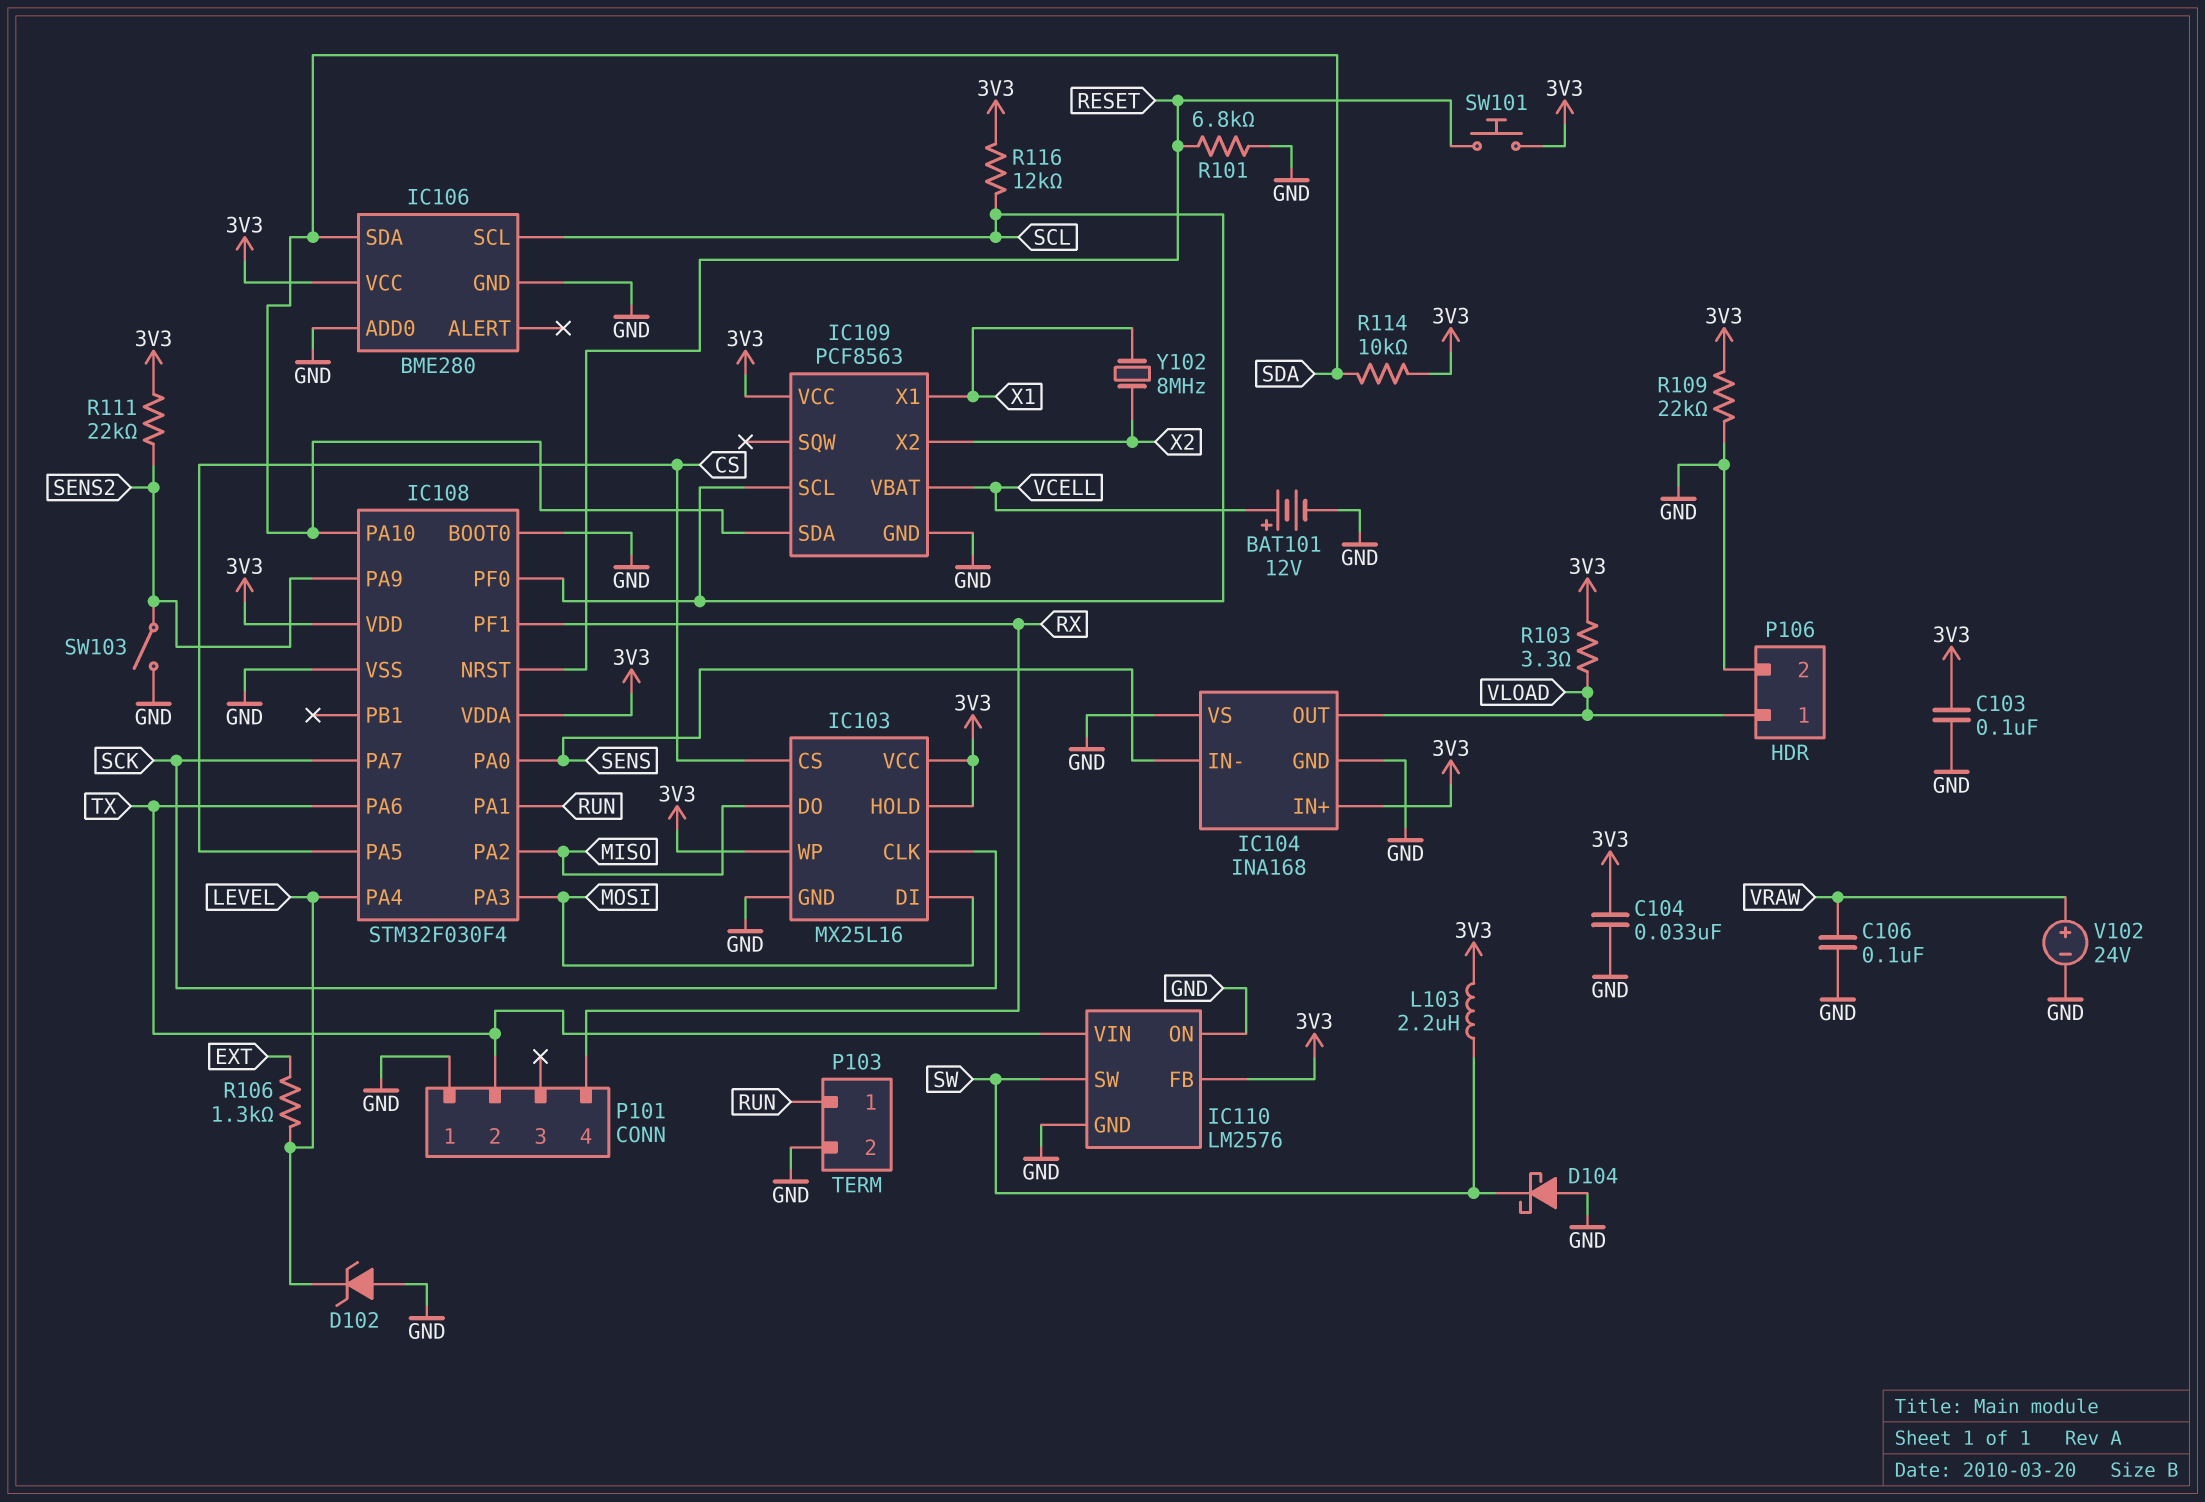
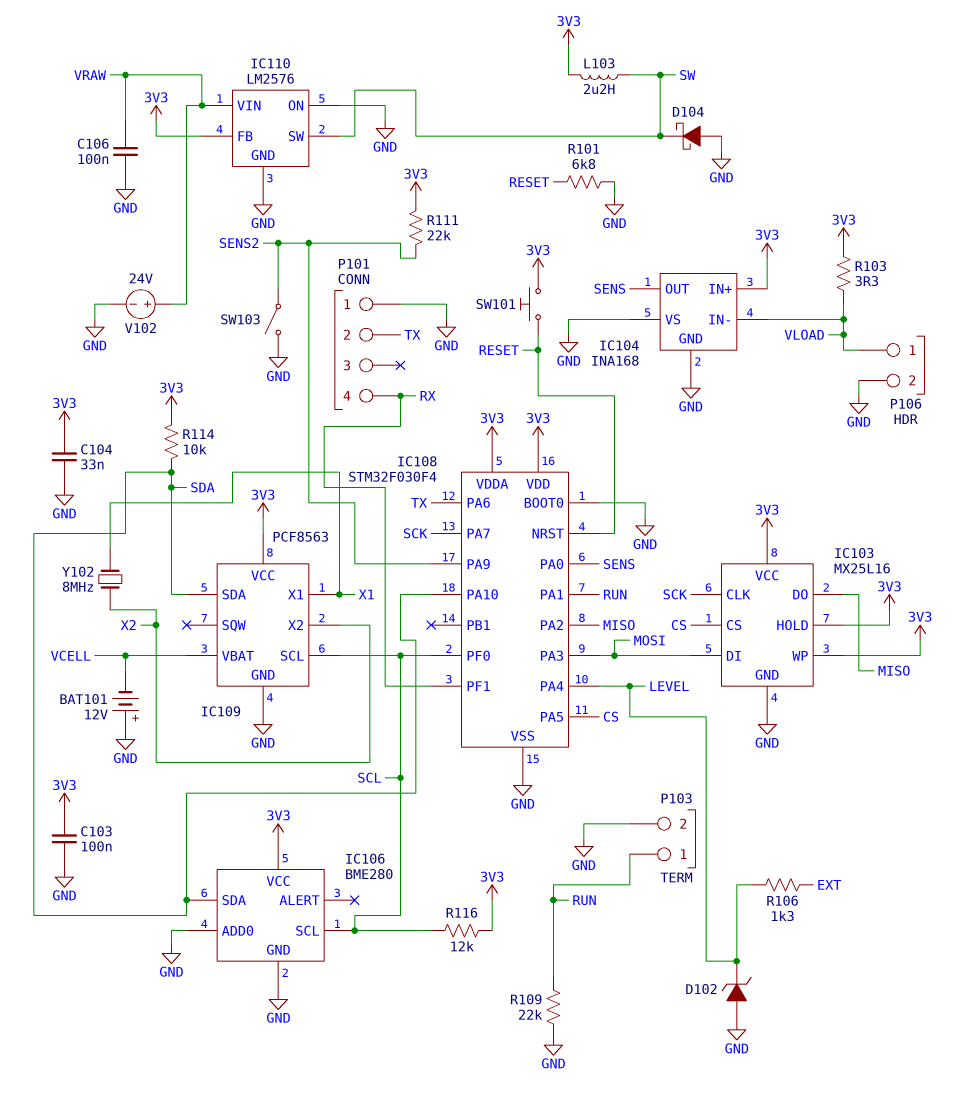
BAT101: 12V (plus VCELL, minus GND) -> 12V (plus GND, minus VCELL)
IC104 pin IN-: SENS -> VLOAD
IC104 pin OUT: VLOAD -> SENS
IC110 pin VIN: TX -> VRAW
R109: 22k (3V3, GND) -> 22k (GND, RUN)

